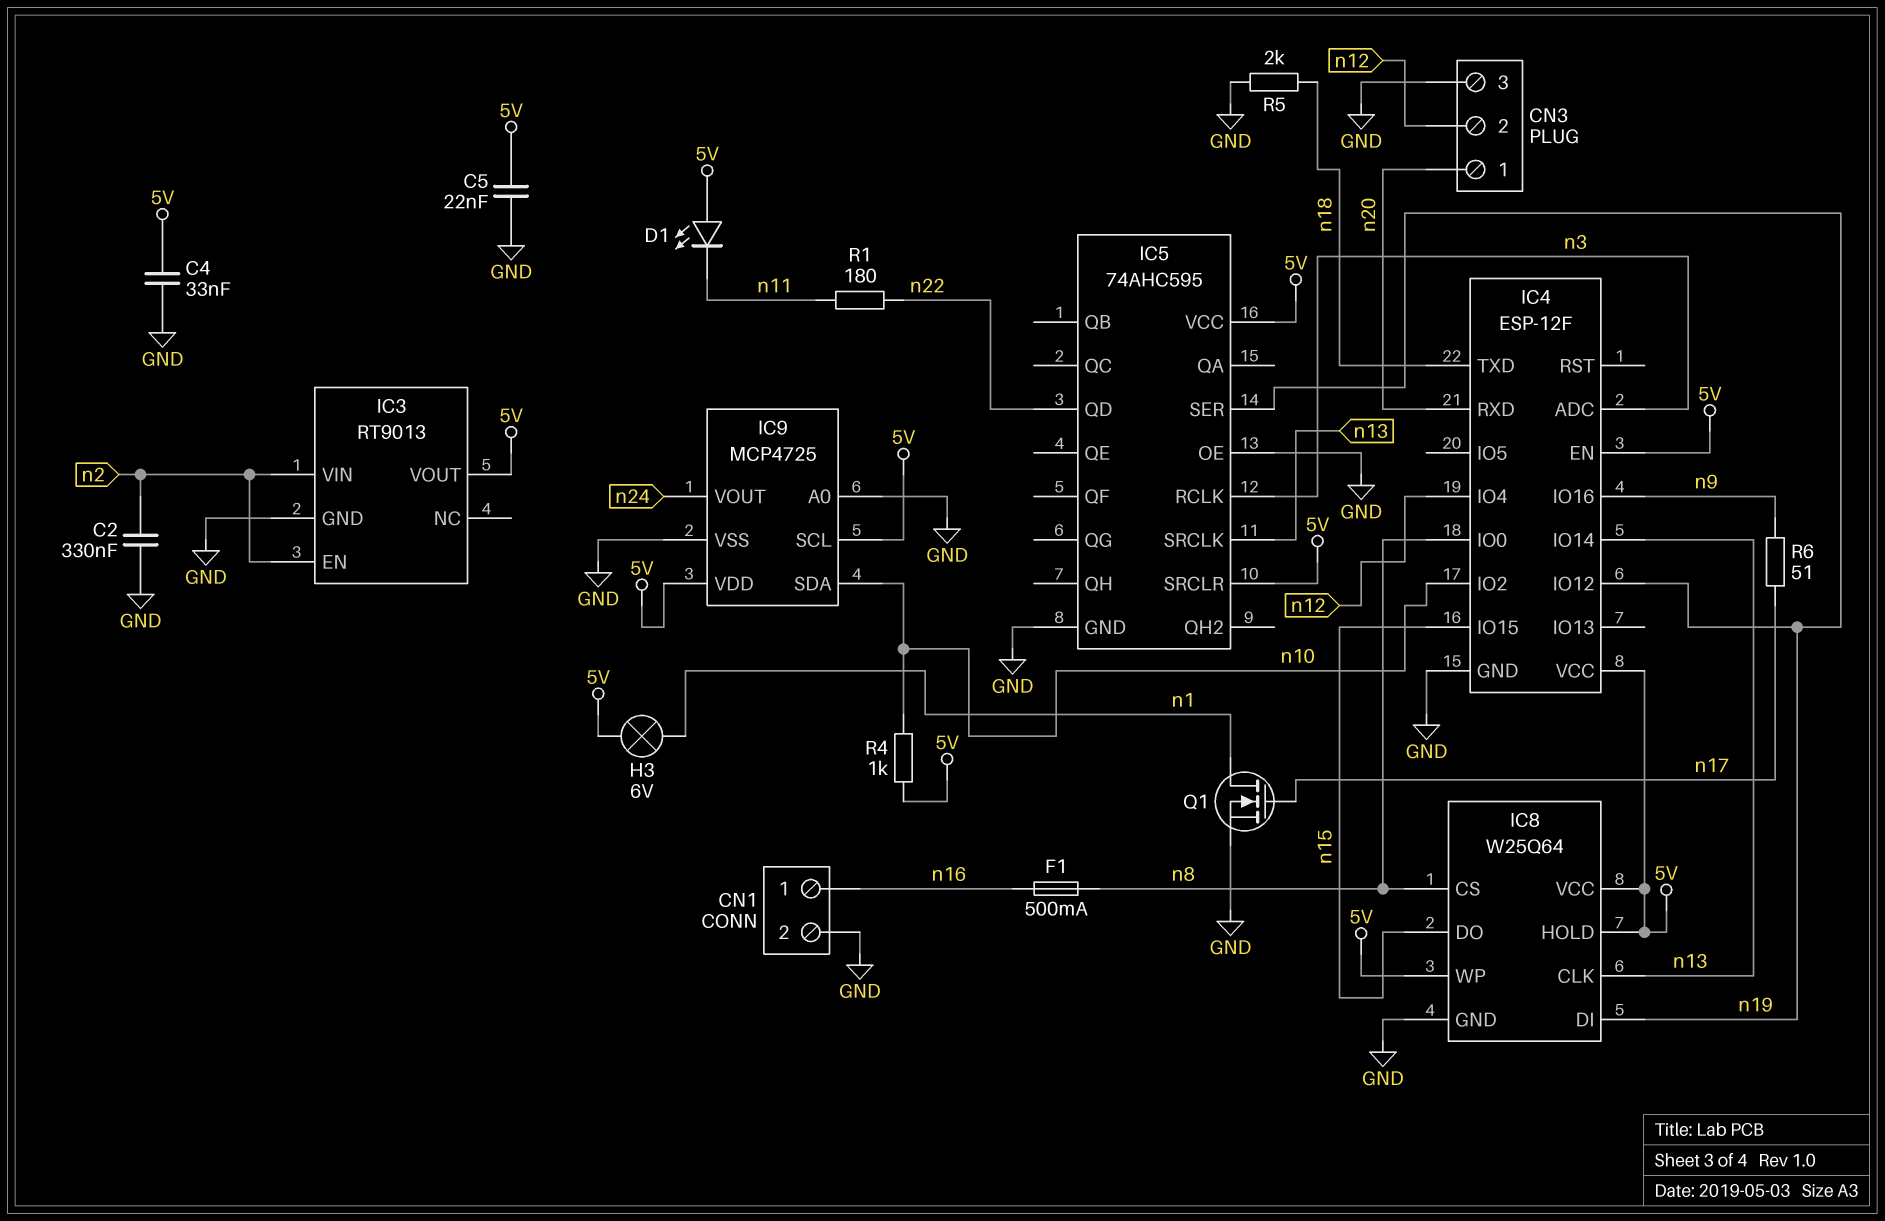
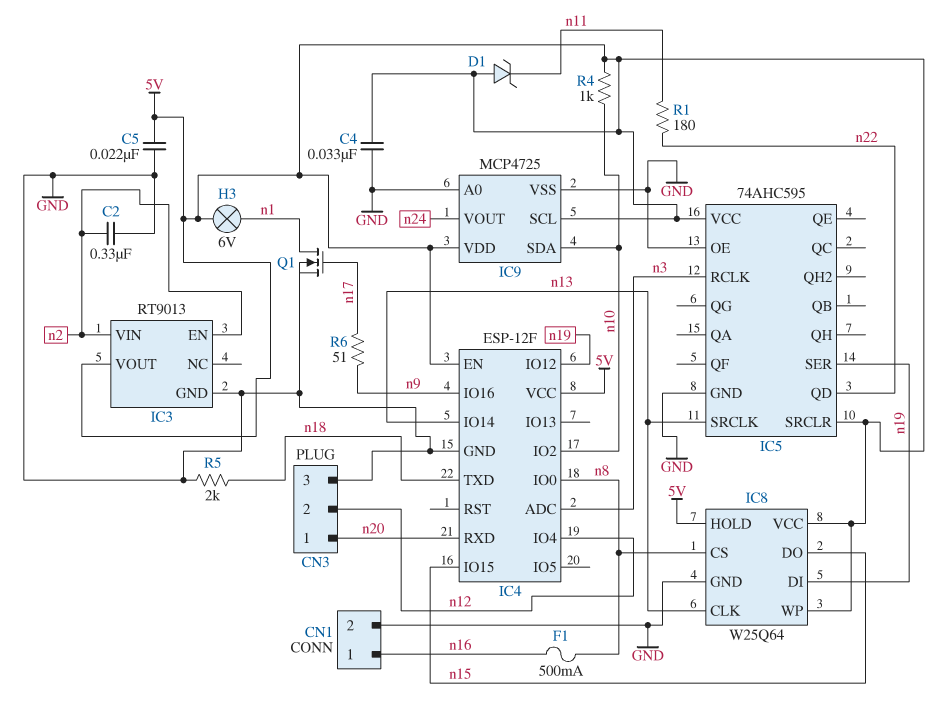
D1: LED (A 5V, K n11) -> zener (A 5V, K n11)

